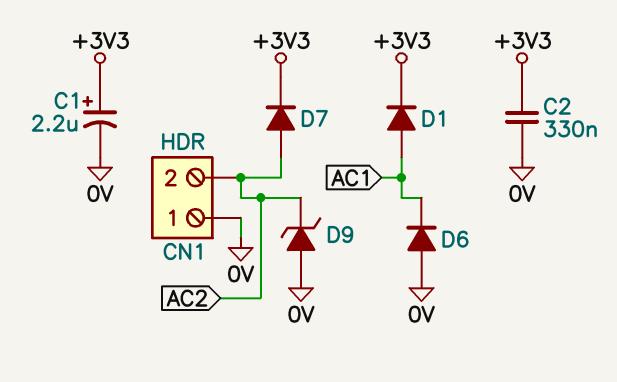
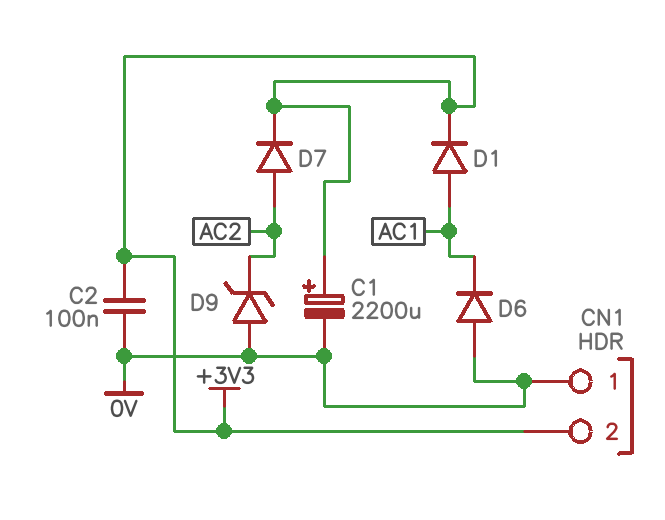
C1: 2.2uF (plus +3V3, minus 0V) -> 2200uF (plus +3V3, minus 0V)
C2: 330nF (+3V3, 0V) -> 100nF (+3V3, 0V)
CN1 pin 2: AC2 -> +3V3

